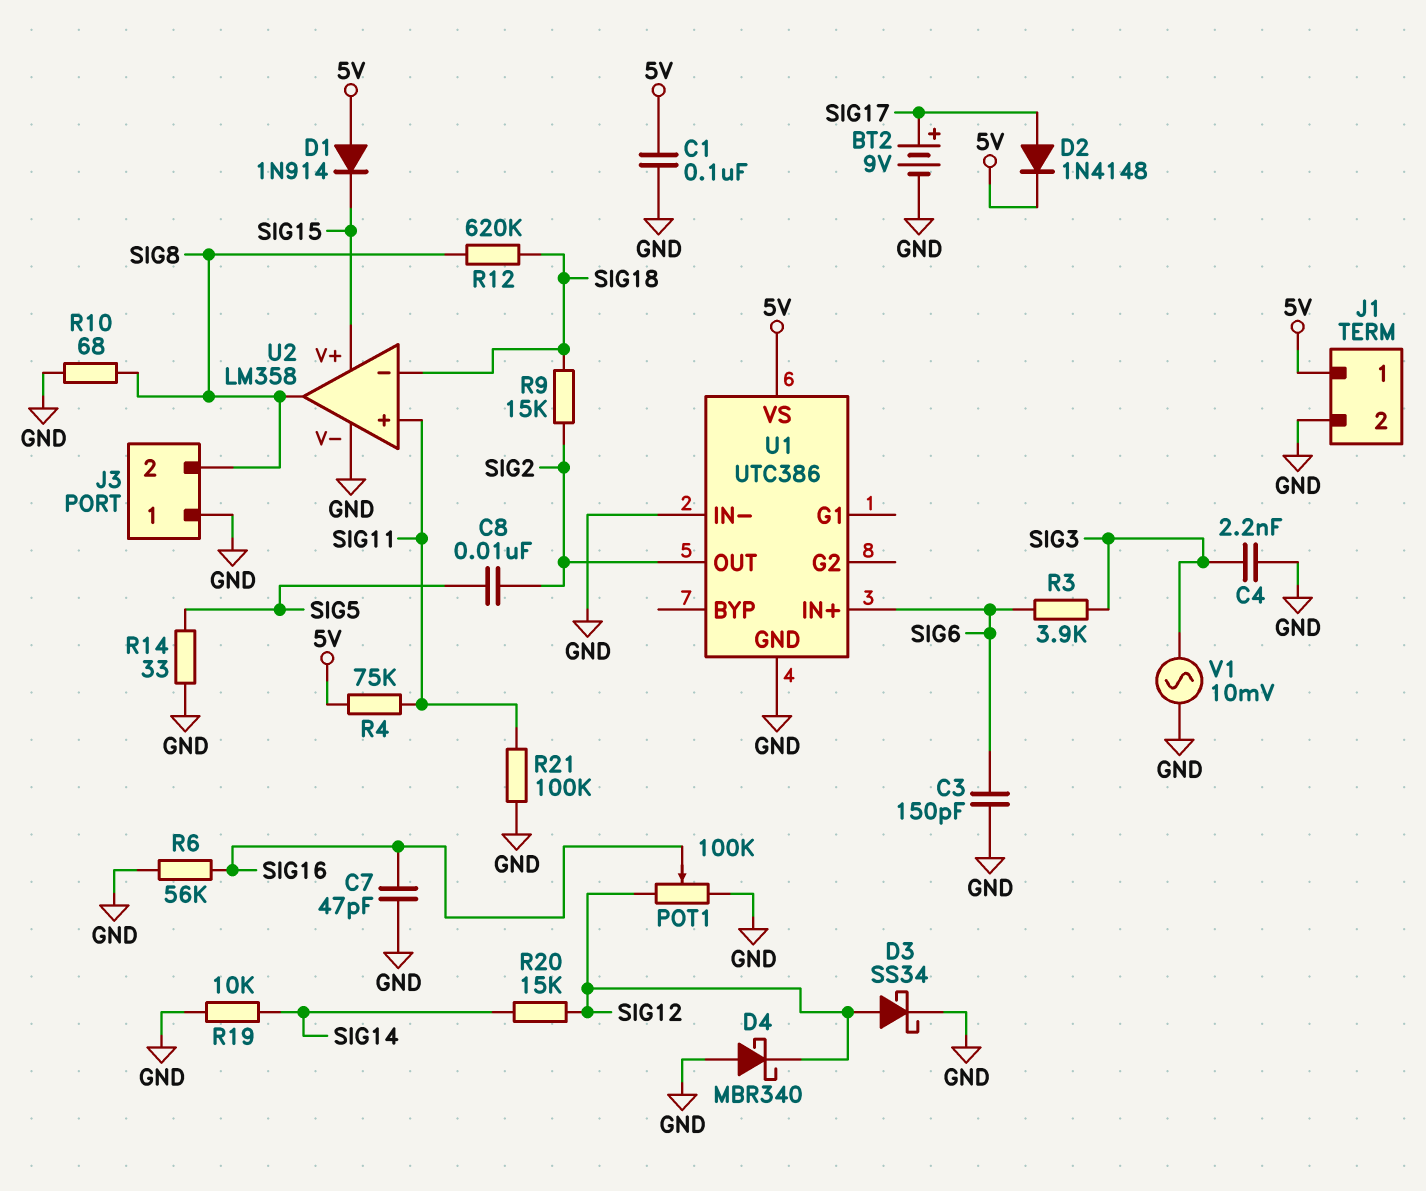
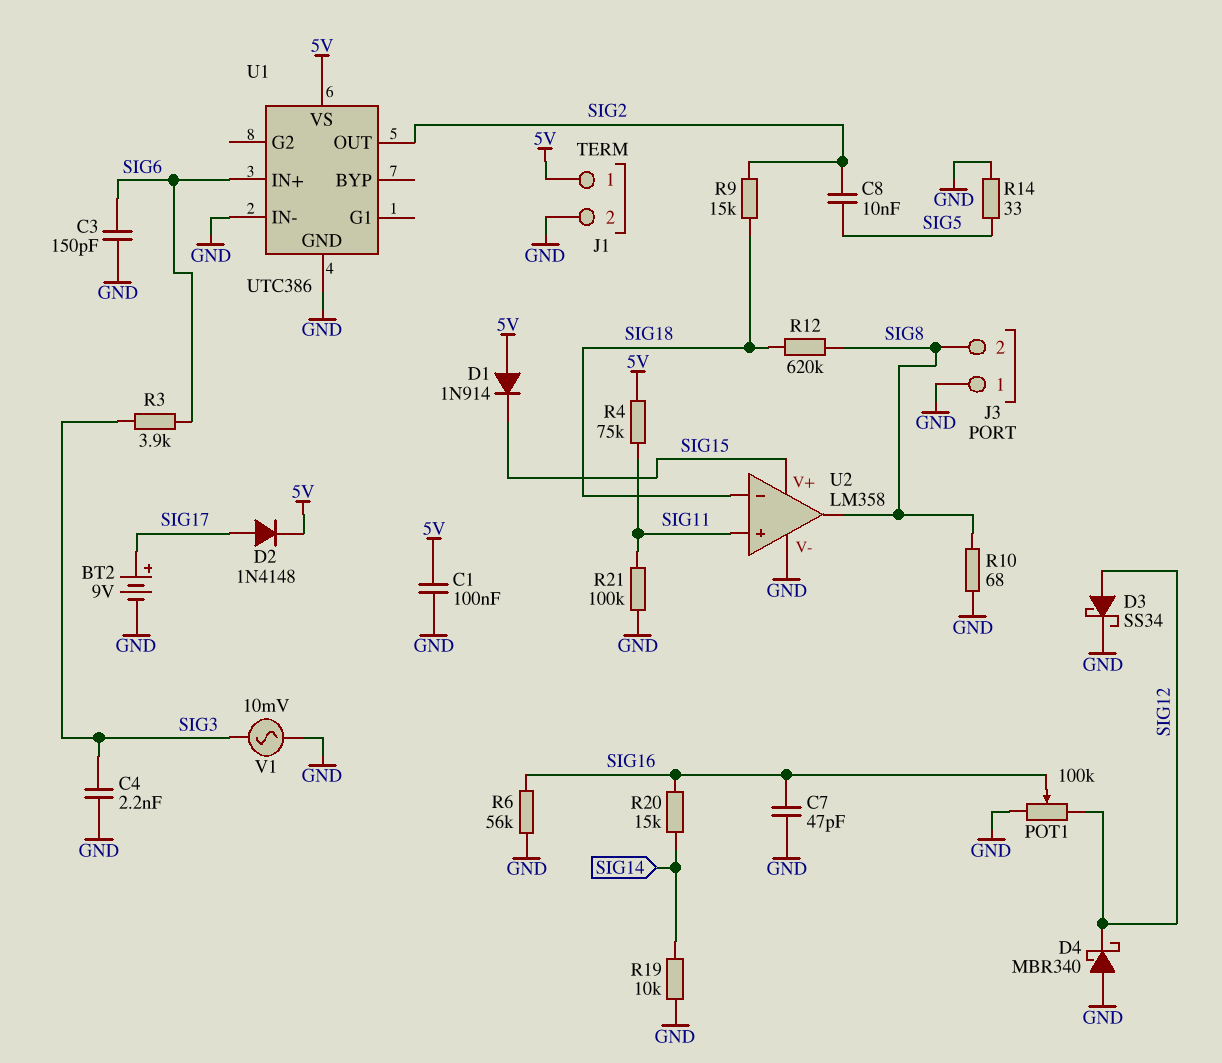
R20: 15k (SIG12, SIG14) -> 15k (SIG14, SIG16)

